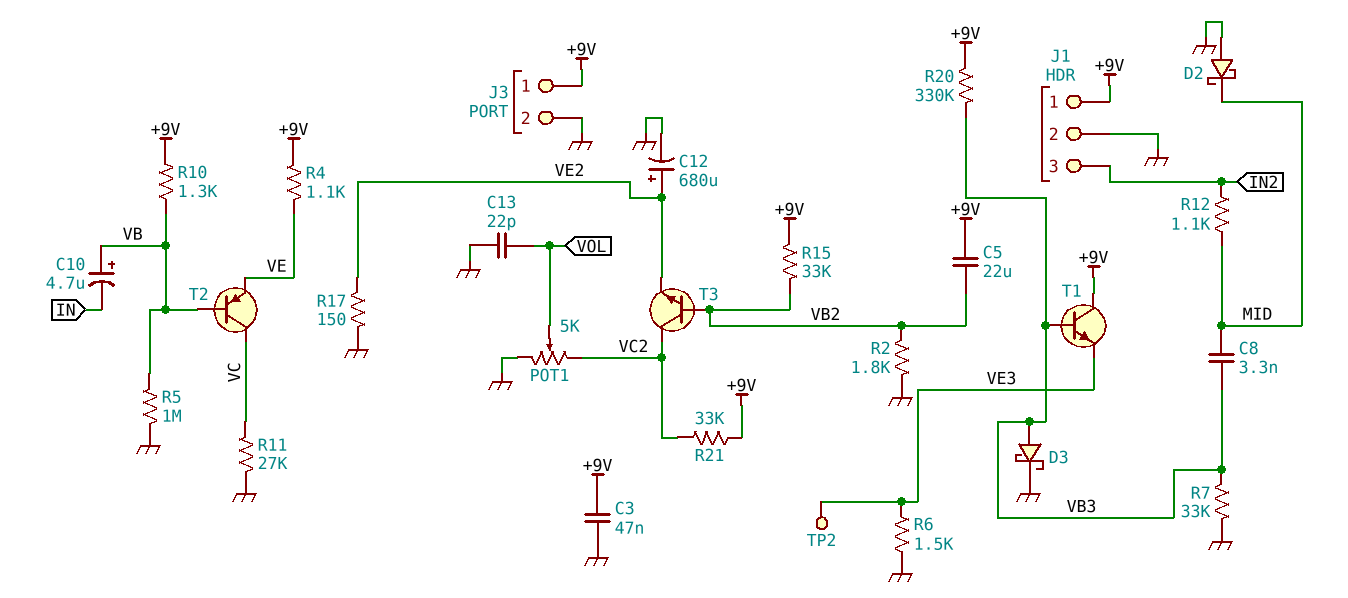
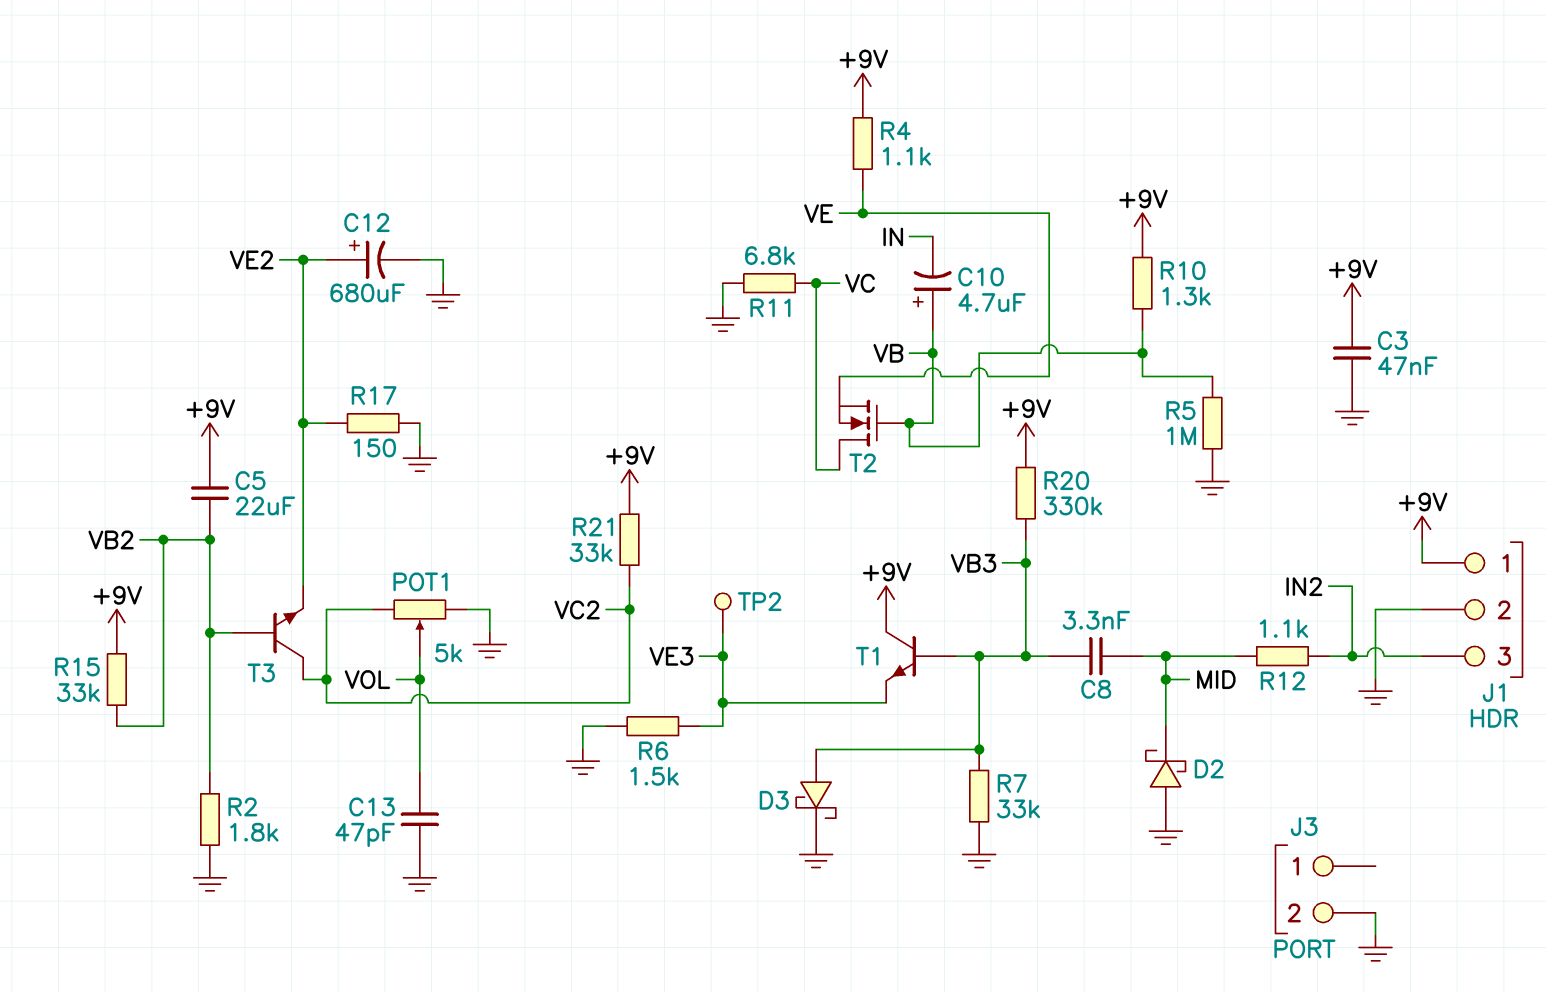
C13: 22pF (GND, VOL) -> 47pF (GND, VOL)
J3 pin 1: +9V -> none
R11: 27k (GND, VC) -> 6.8k (GND, VC)
T2: PNP (B VB, C VC, E VE) -> NMOS (G VB, D VC, S VE)

